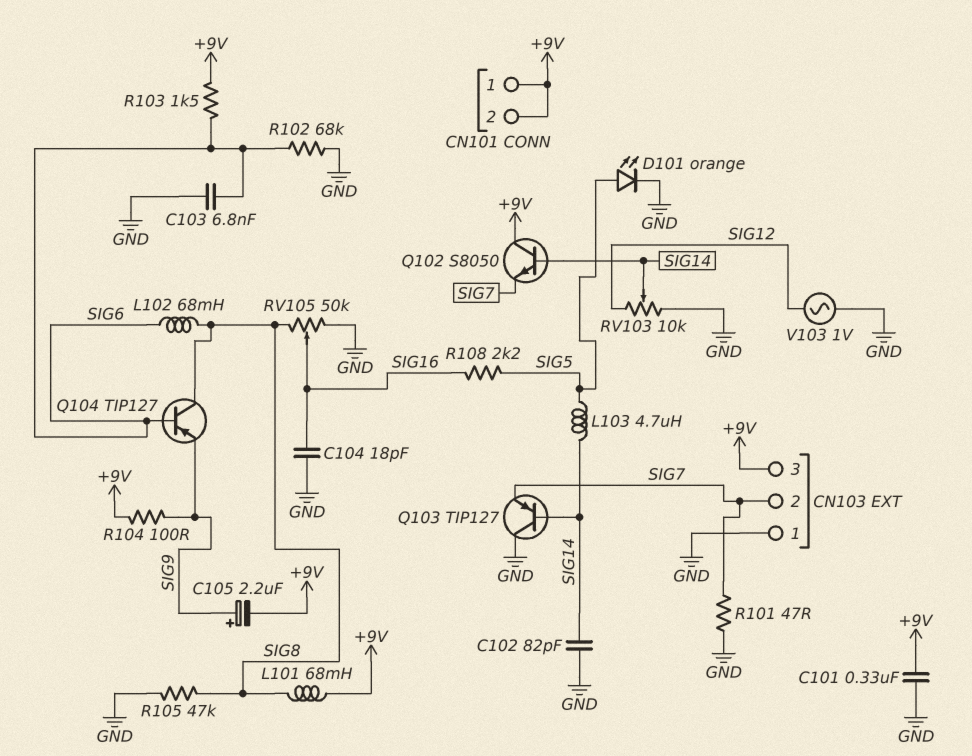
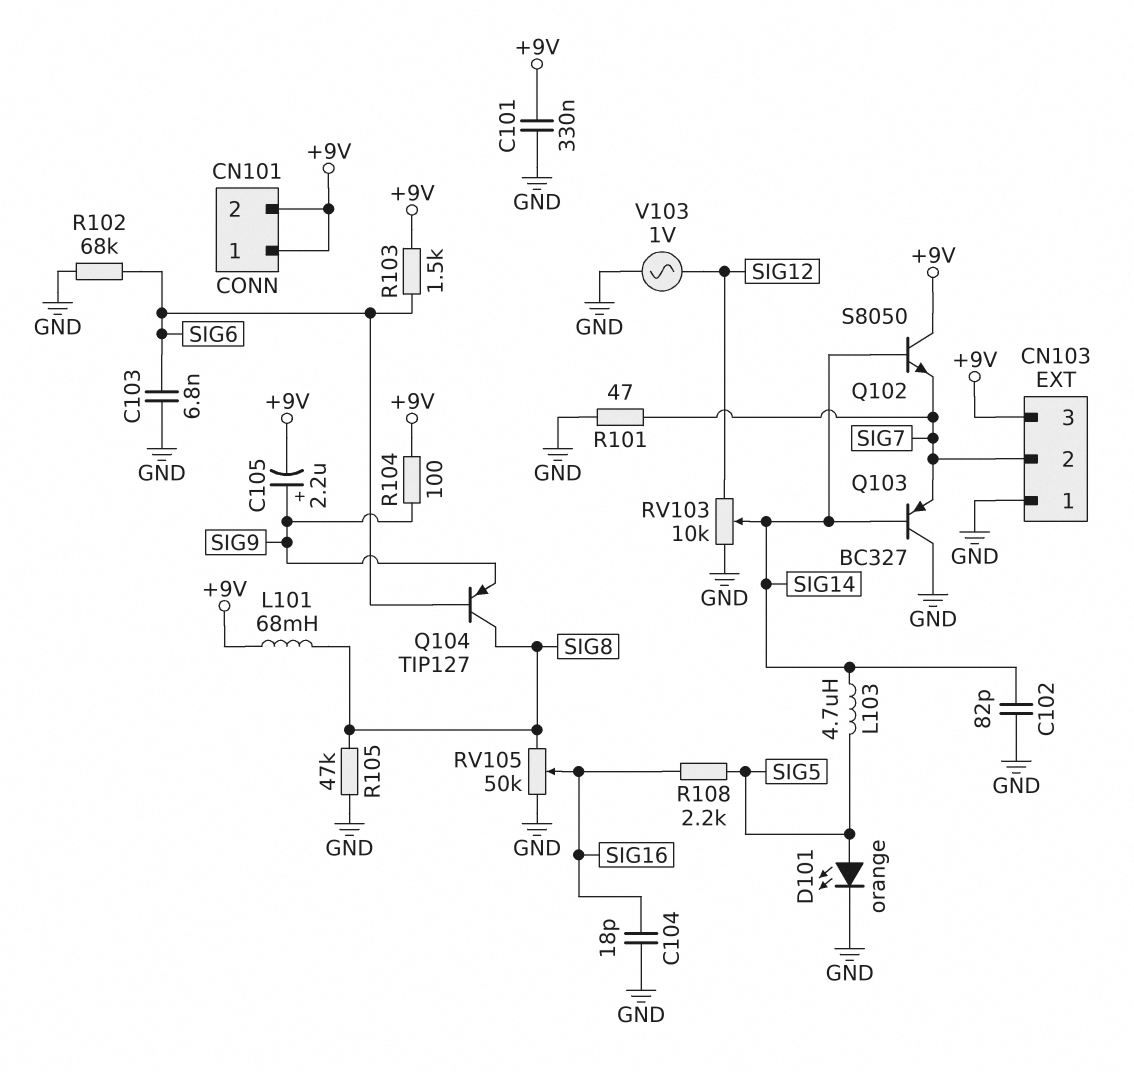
L102: 68mH (SIG6, SIG8) -> none
Q103: PNP TIP127 (B SIG14, C GND, E SIG7) -> PNP BC327 (B SIG14, C GND, E SIG7)

